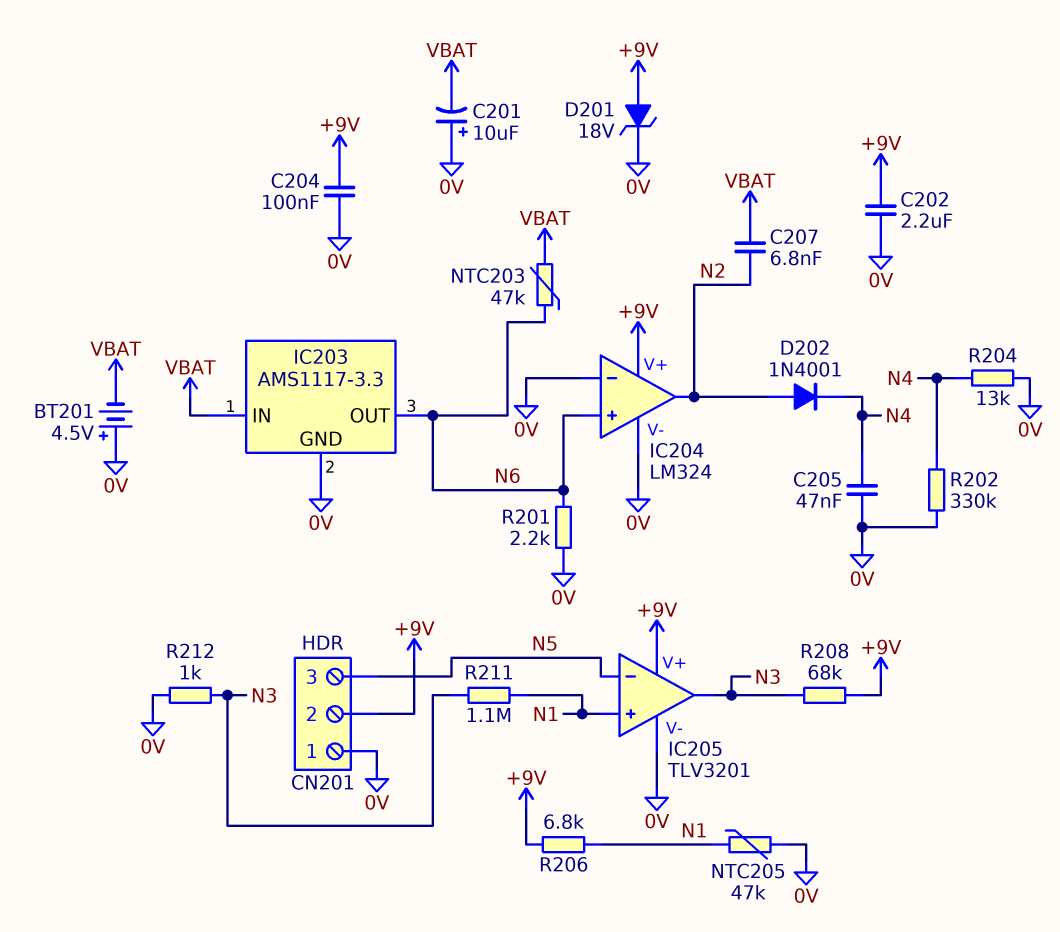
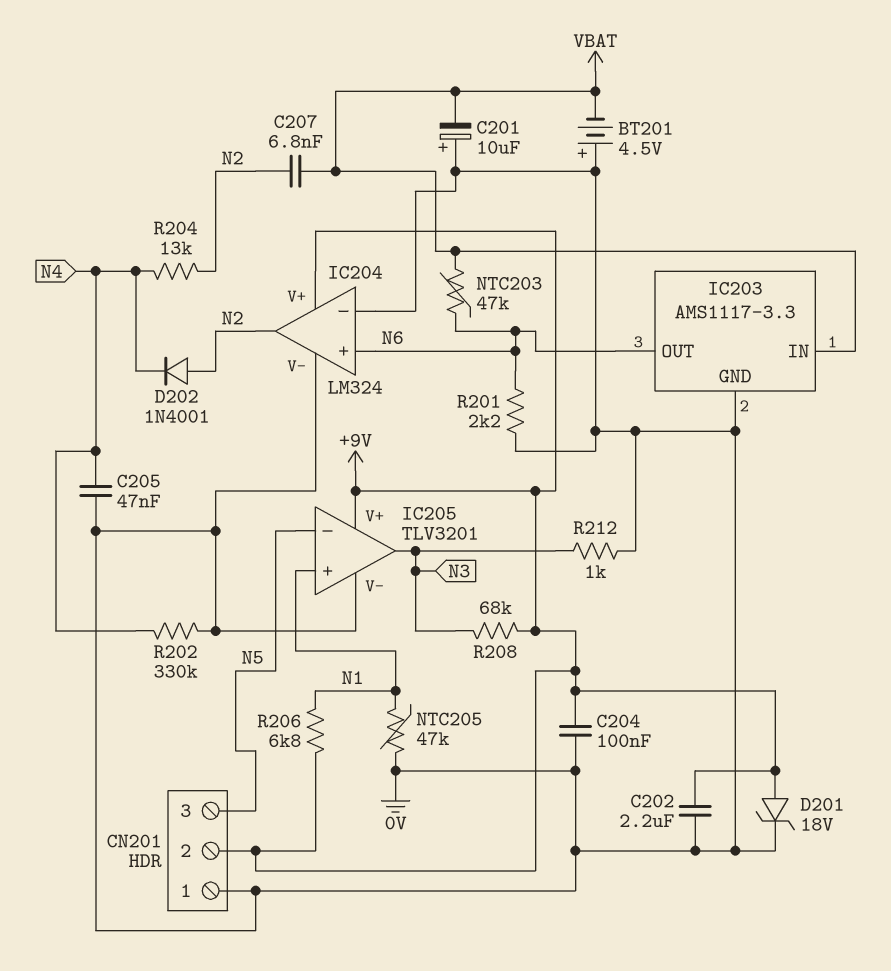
R204: 13k (0V, N4) -> 13k (N2, N4)
R211: 1.1M (N1, N3) -> none

